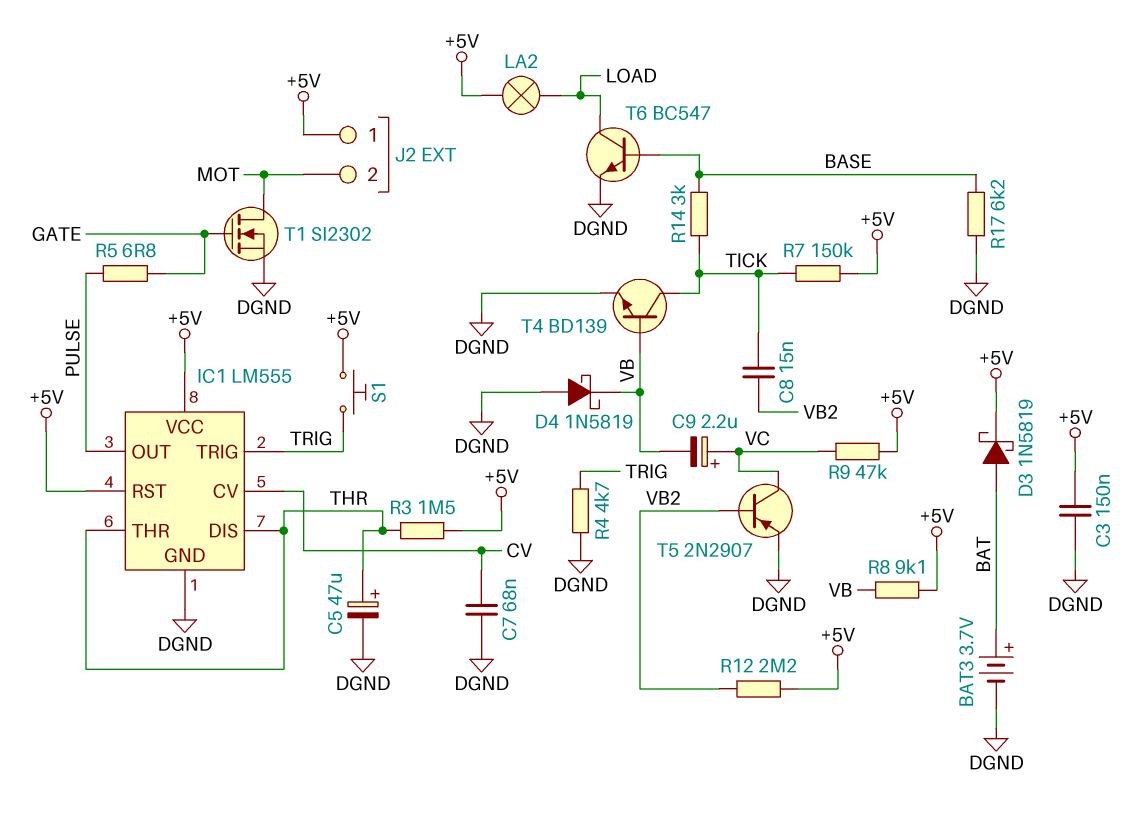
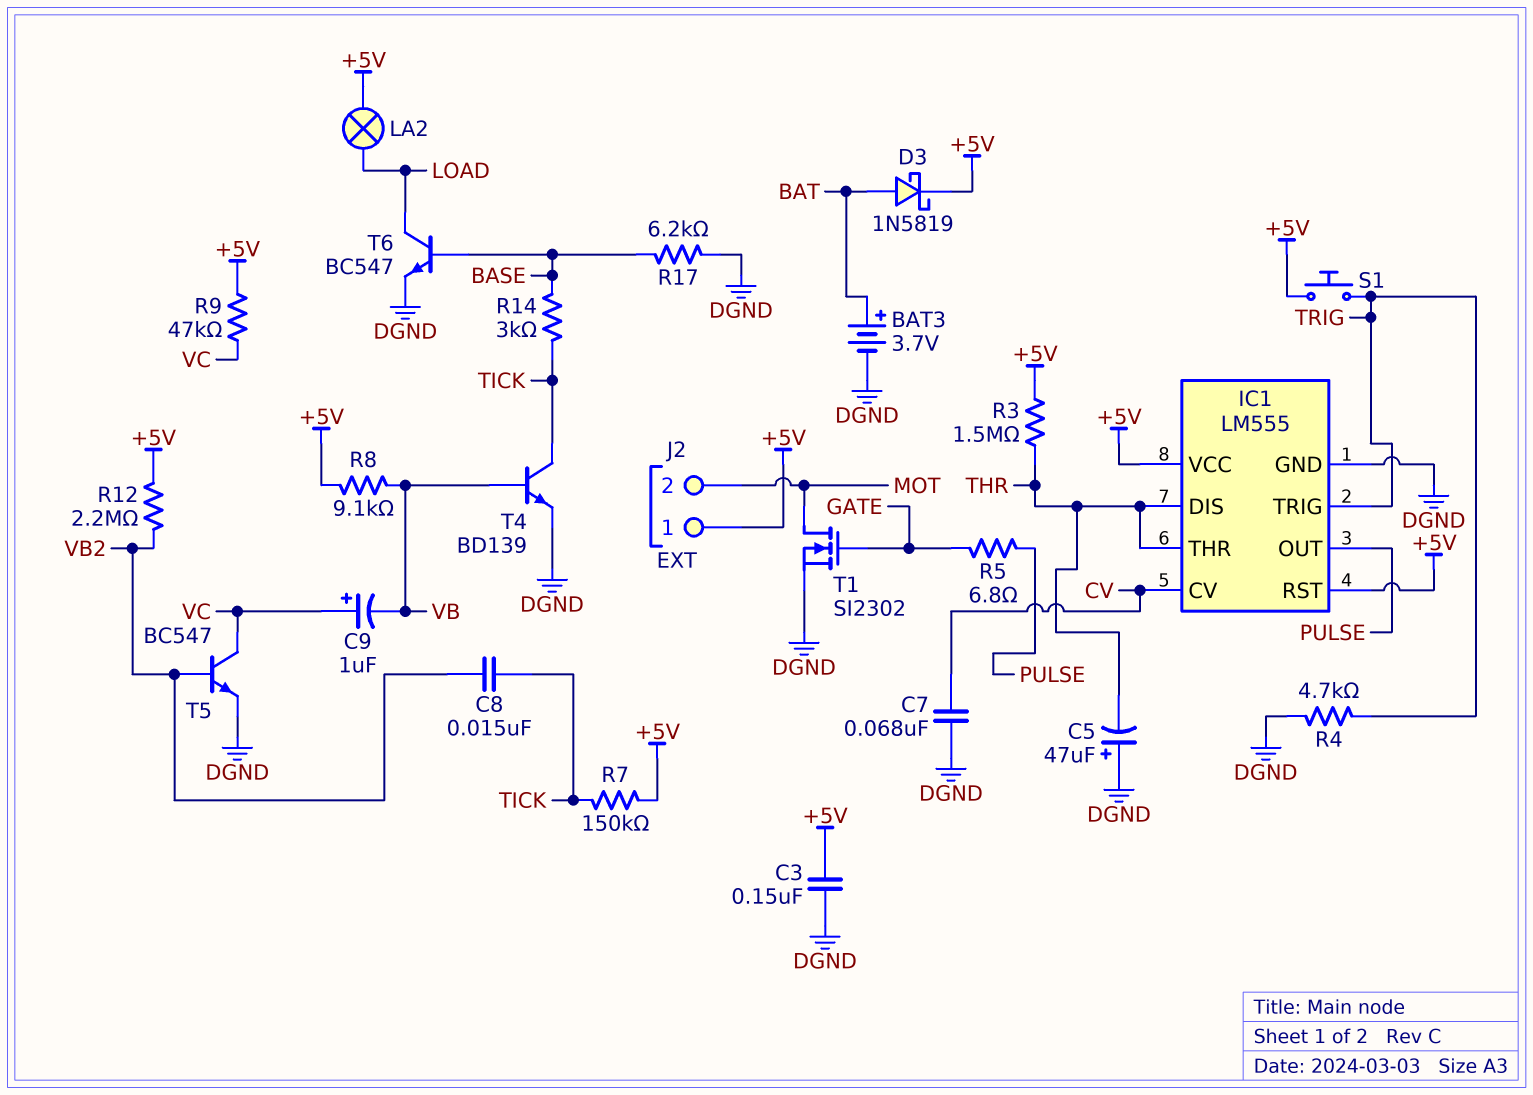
C5: 47uF (plus THR, minus DGND) -> 47uF (plus DGND, minus THR)
C9: 2.2uF (plus VC, minus VB) -> 1uF (plus VC, minus VB)
D4: schottky 1N5819 (A DGND, K VB) -> none
T5: PNP 2N2907 (B VB2, C VC, E DGND) -> NPN BC547 (B VB2, C VC, E DGND)

